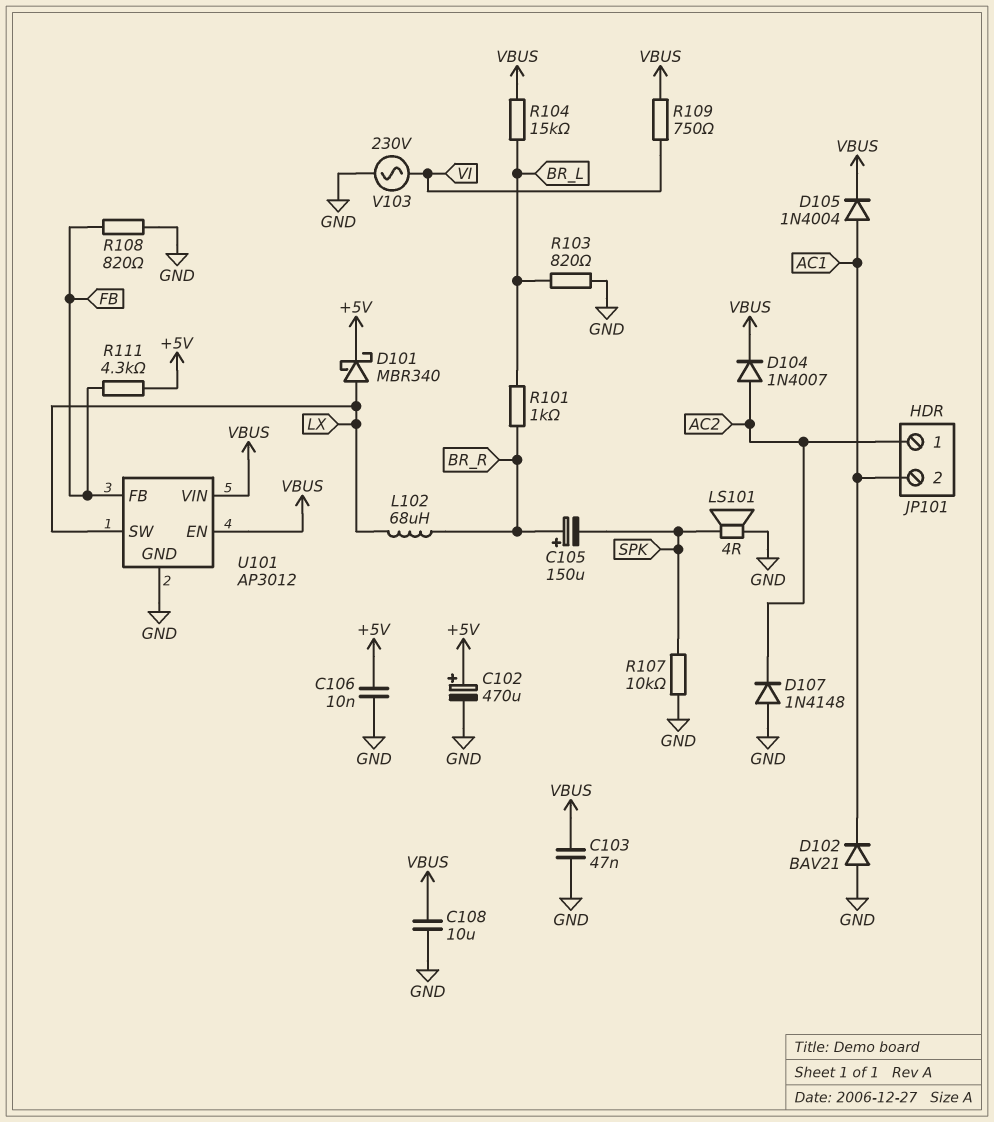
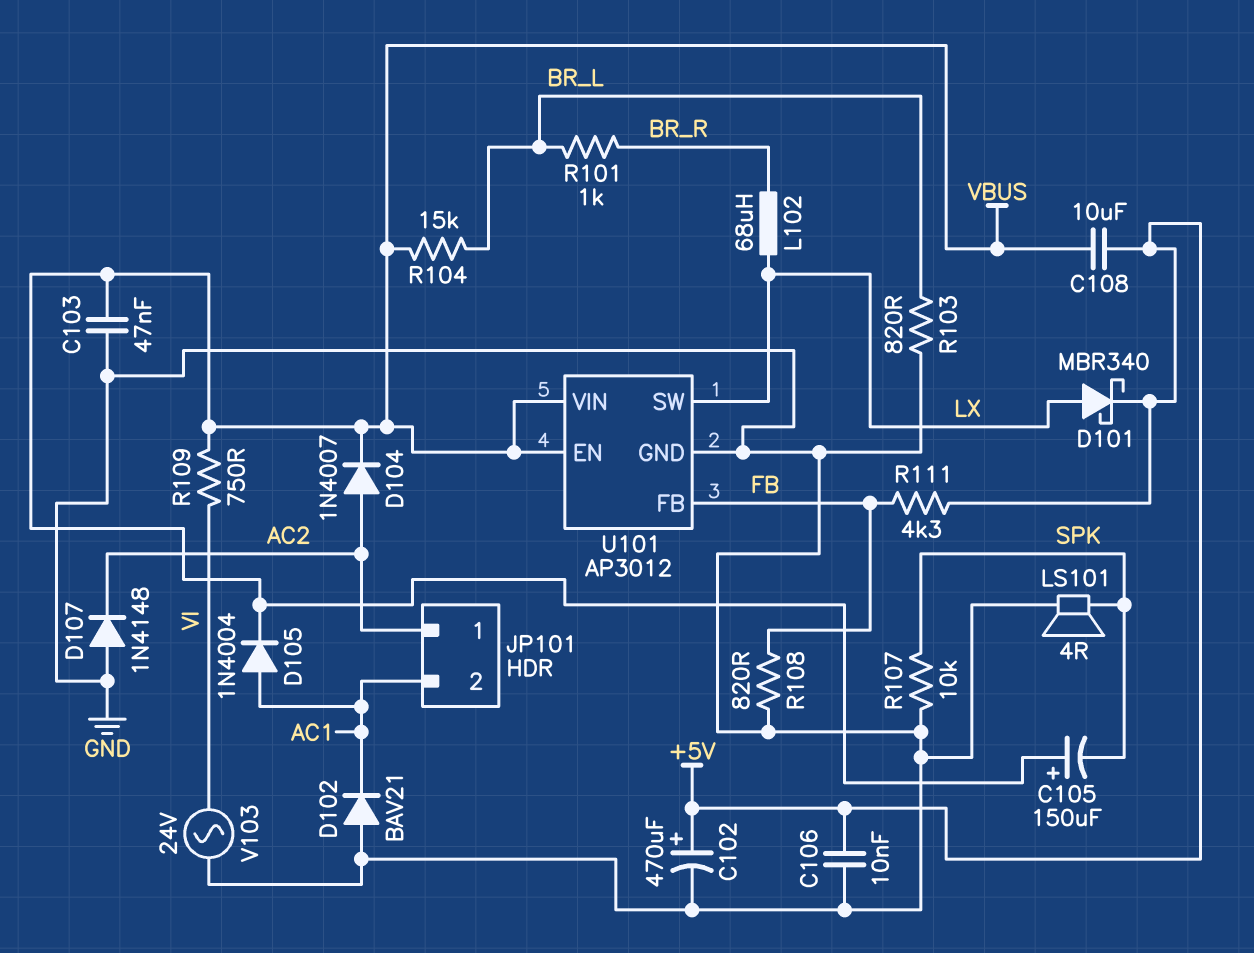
C105: 150uF (plus BR_R, minus SPK) -> 150uF (plus VBUS, minus SPK)
C108: 10uF (GND, VBUS) -> 10uF (+5V, VBUS)
V103: AC 230V (GND, VI) -> AC 24V (GND, VI)

